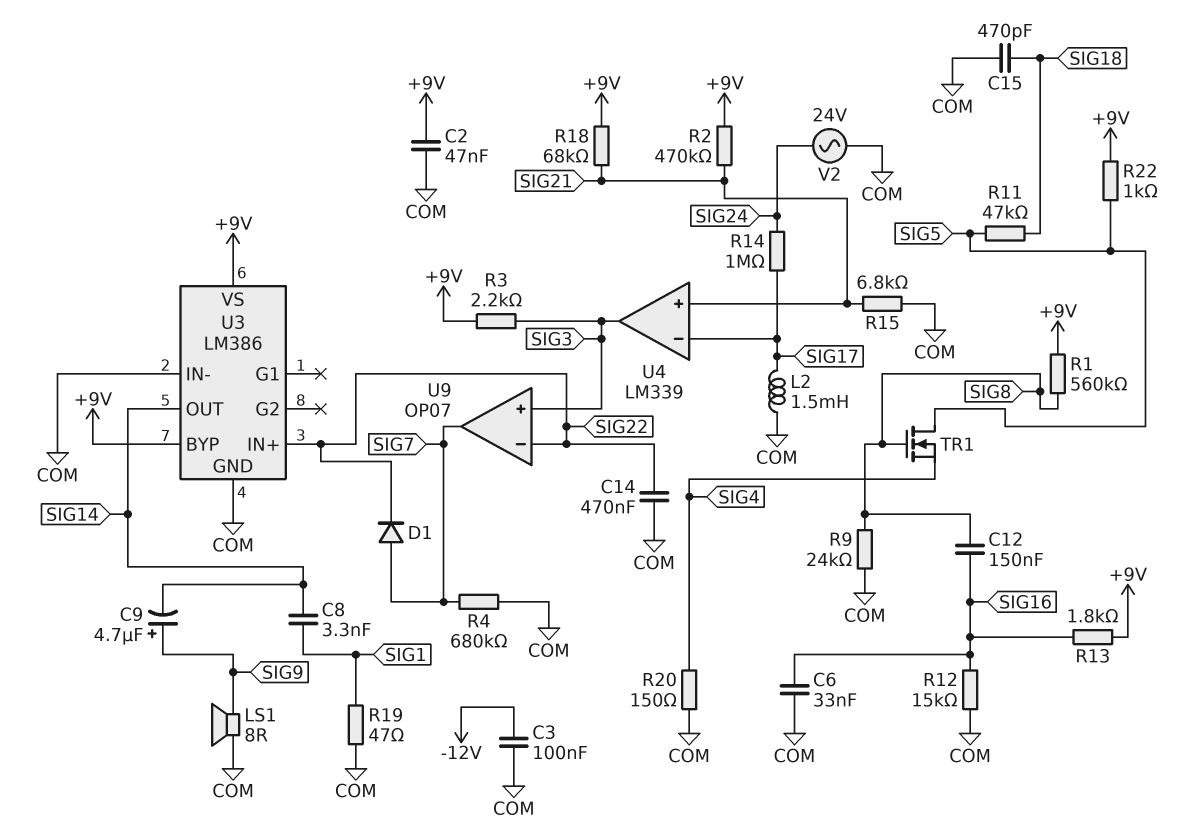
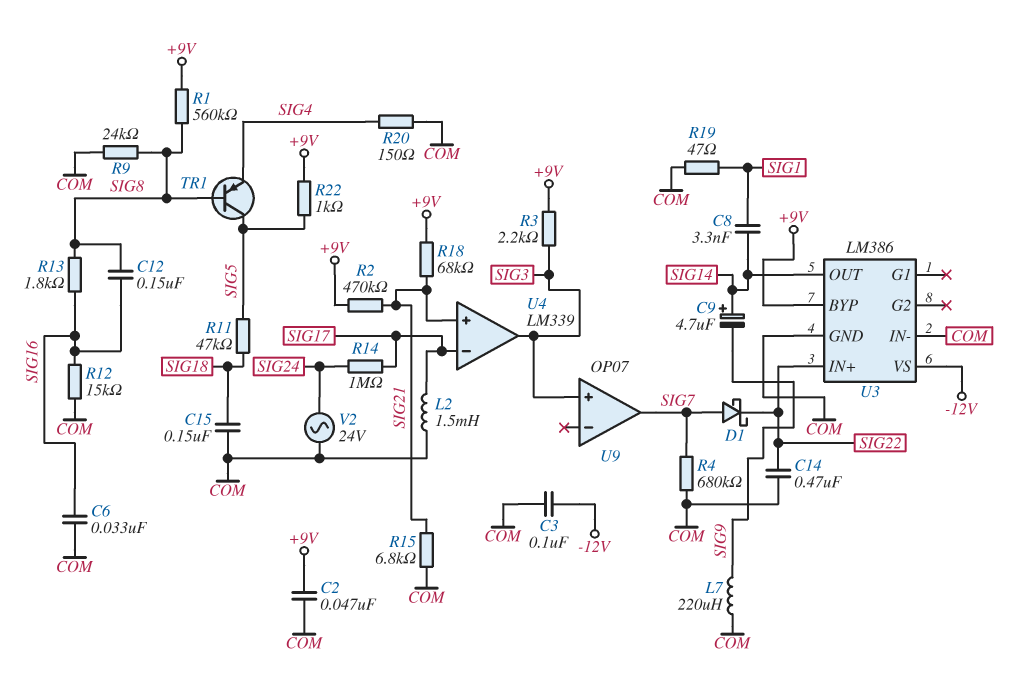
C9: 4.7uF (plus SIG9, minus SIG14) -> 4.7uF (plus SIG14, minus SIG9)
C15: 470pF (COM, SIG18) -> 150nF (COM, SIG18)
D1: diode (A SIG7, K SIG22) -> schottky (A SIG7, K SIG22)
L7: none -> 220uH (COM, SIG9)
LS1: speaker 8R (COM, SIG9) -> none
R13: 1.8k (+9V, SIG16) -> 1.8k (SIG8, SIG16)
TR1: NMOS (G SIG8, D SIG5, S SIG4) -> PNP (B SIG8, C SIG5, E SIG4)
U3 pin VS: +9V -> -12V
U9 pin in-: SIG22 -> none

